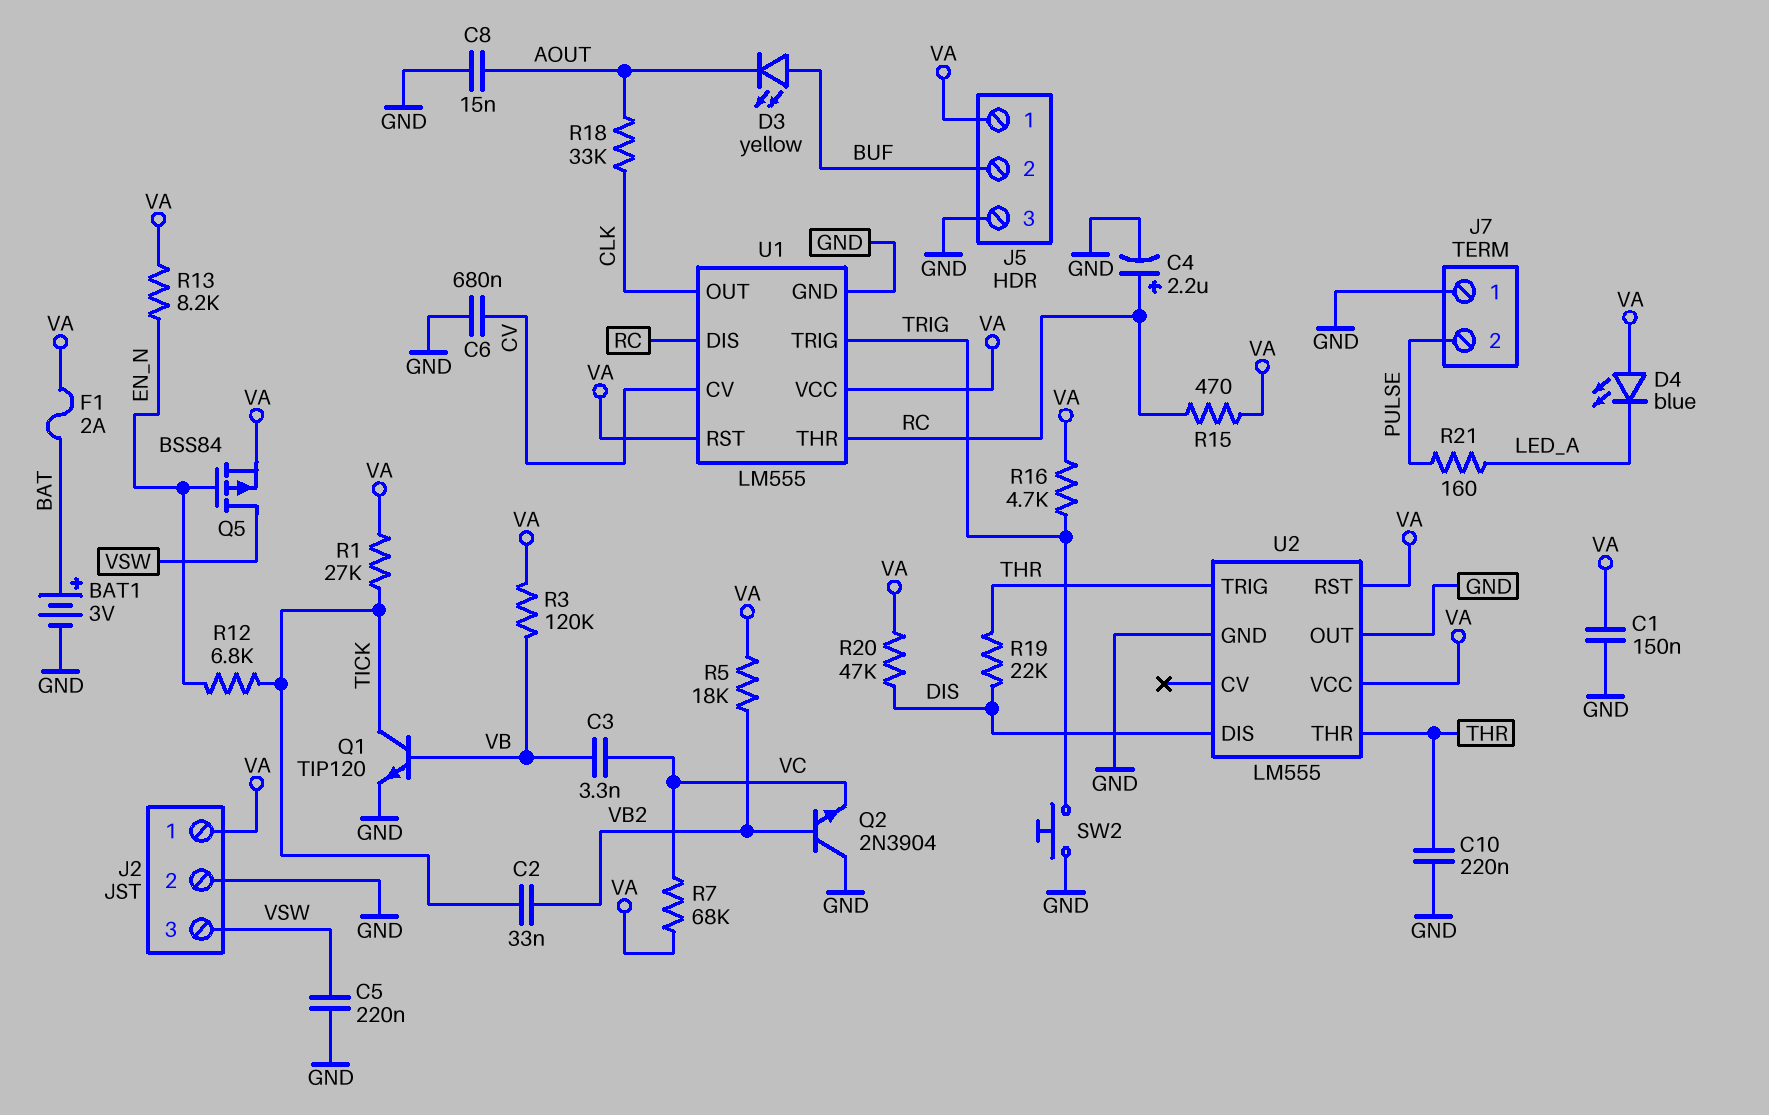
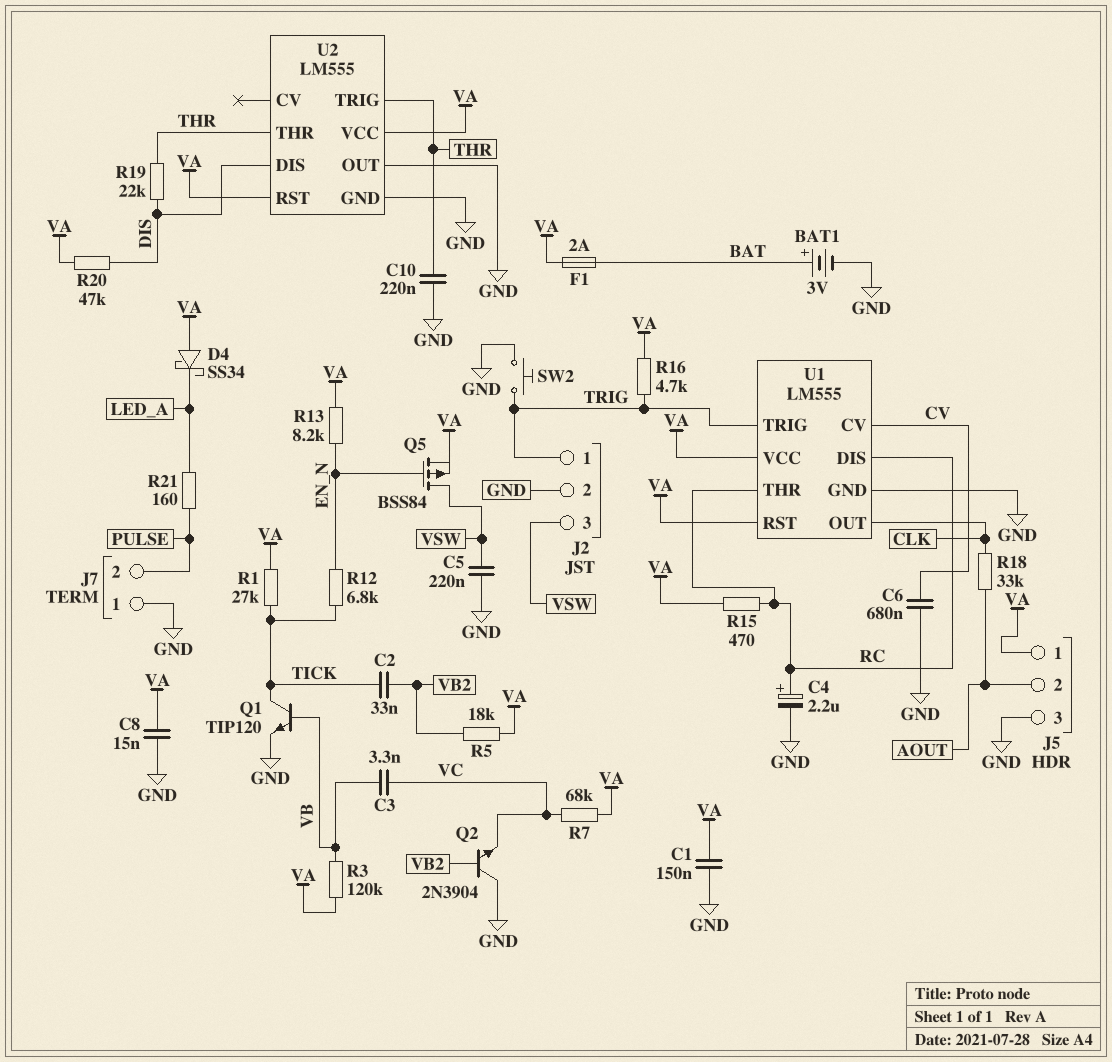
C8: 15nF (AOUT, GND) -> 15nF (GND, VA)
D3: LED yellow (A BUF, K AOUT) -> none
D4: LED blue (A VA, K LED_A) -> schottky SS34 (A VA, K LED_A)
J2 pin 1: VA -> TRIG
J5 pin 2: BUF -> AOUT

